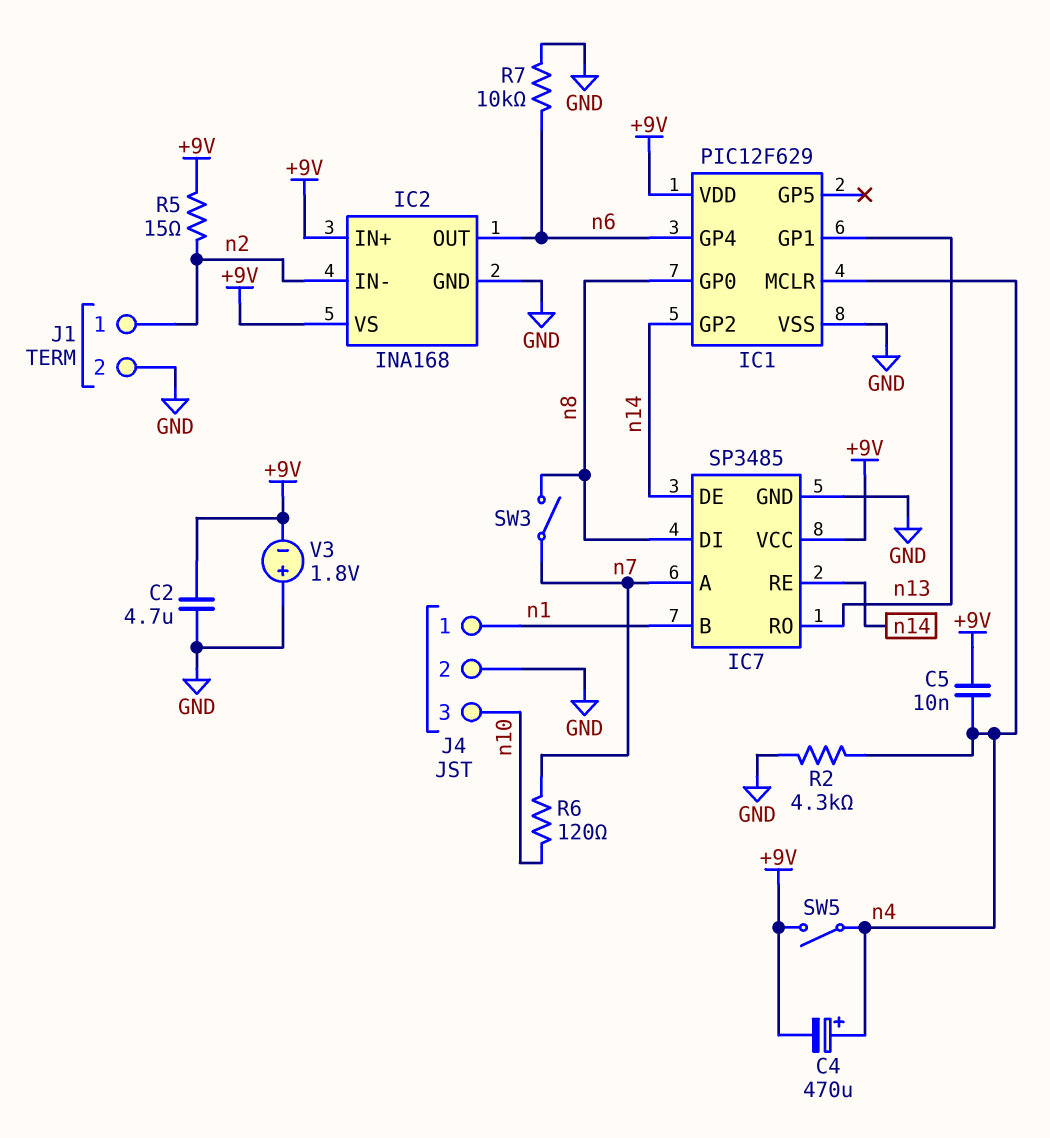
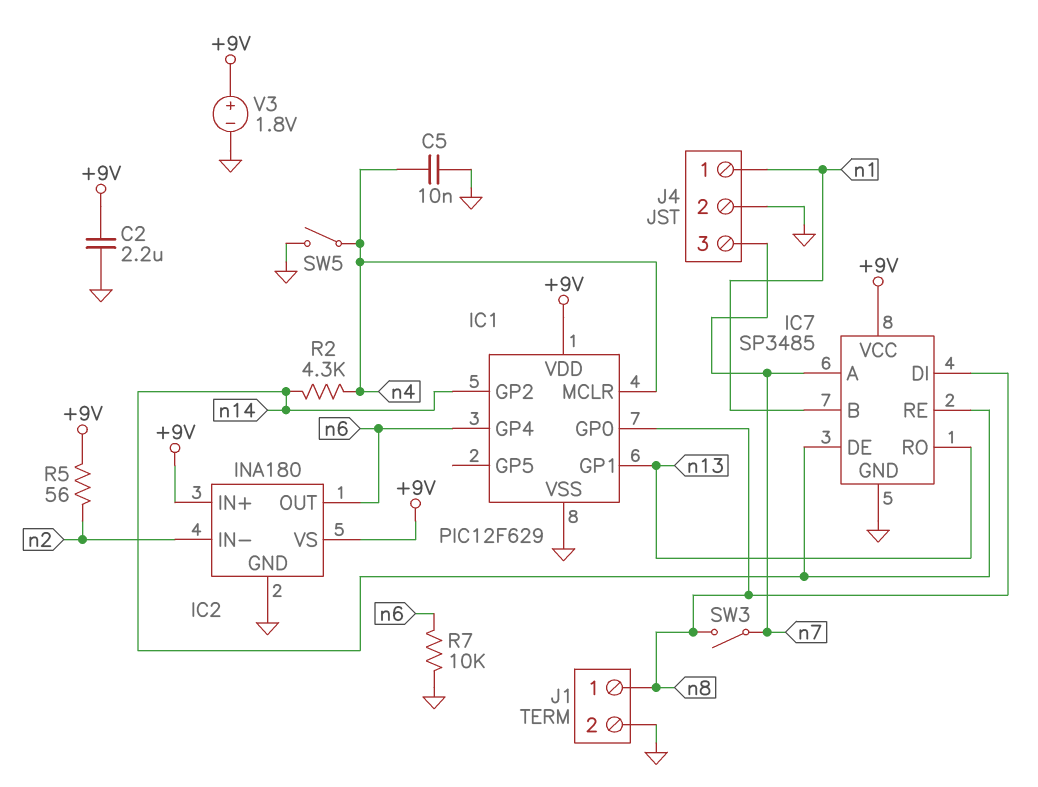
C2: 4.7uF (+9V, GND) -> 2.2uF (+9V, GND)
C4: 470uF (plus n4, minus +9V) -> none
C5: 10nF (+9V, n4) -> 10nF (GND, n4)
IC2: INA168 -> INA180
J1 pin 1: n2 -> n8
J4 pin 3: n10 -> n7
R2: 4.3k (GND, n4) -> 4.3k (n4, n14)
R5: 15 (+9V, n2) -> 56 (+9V, n2)
R6: 120 (n7, n10) -> none
SW5: switch (+9V, n4) -> switch (GND, n4)
V3: 1.8V (plus GND, minus +9V) -> 1.8V (plus +9V, minus GND)

